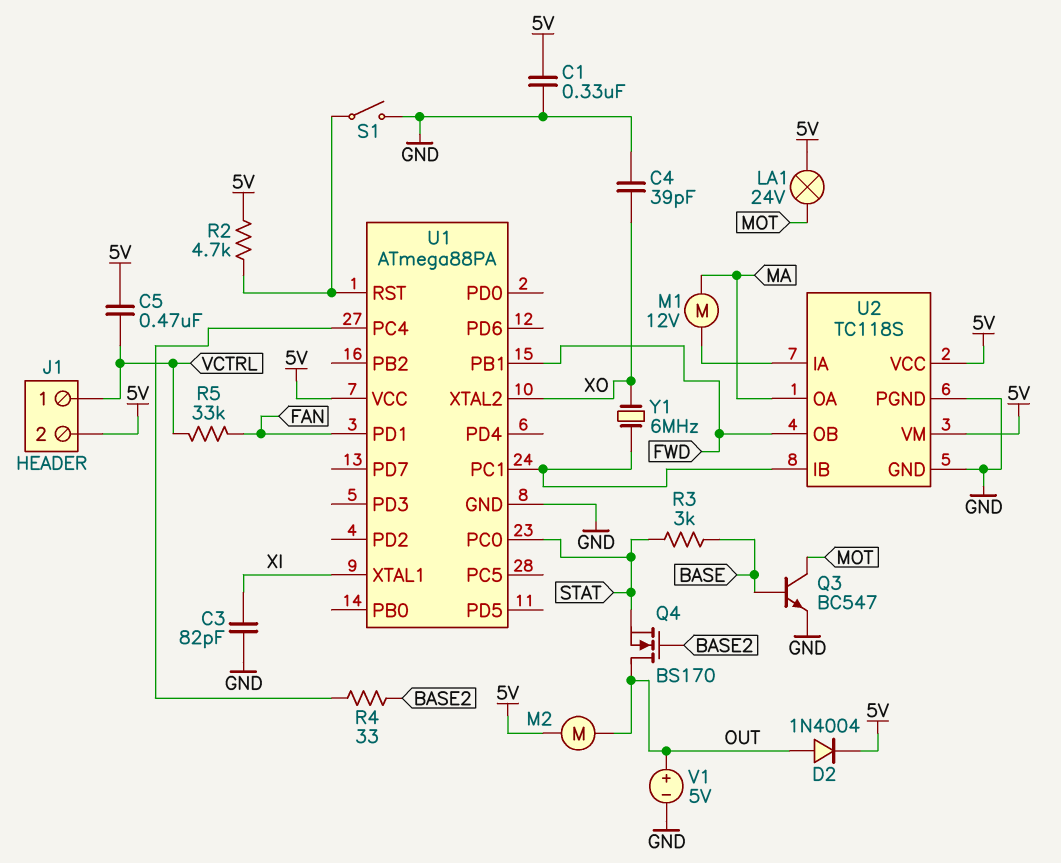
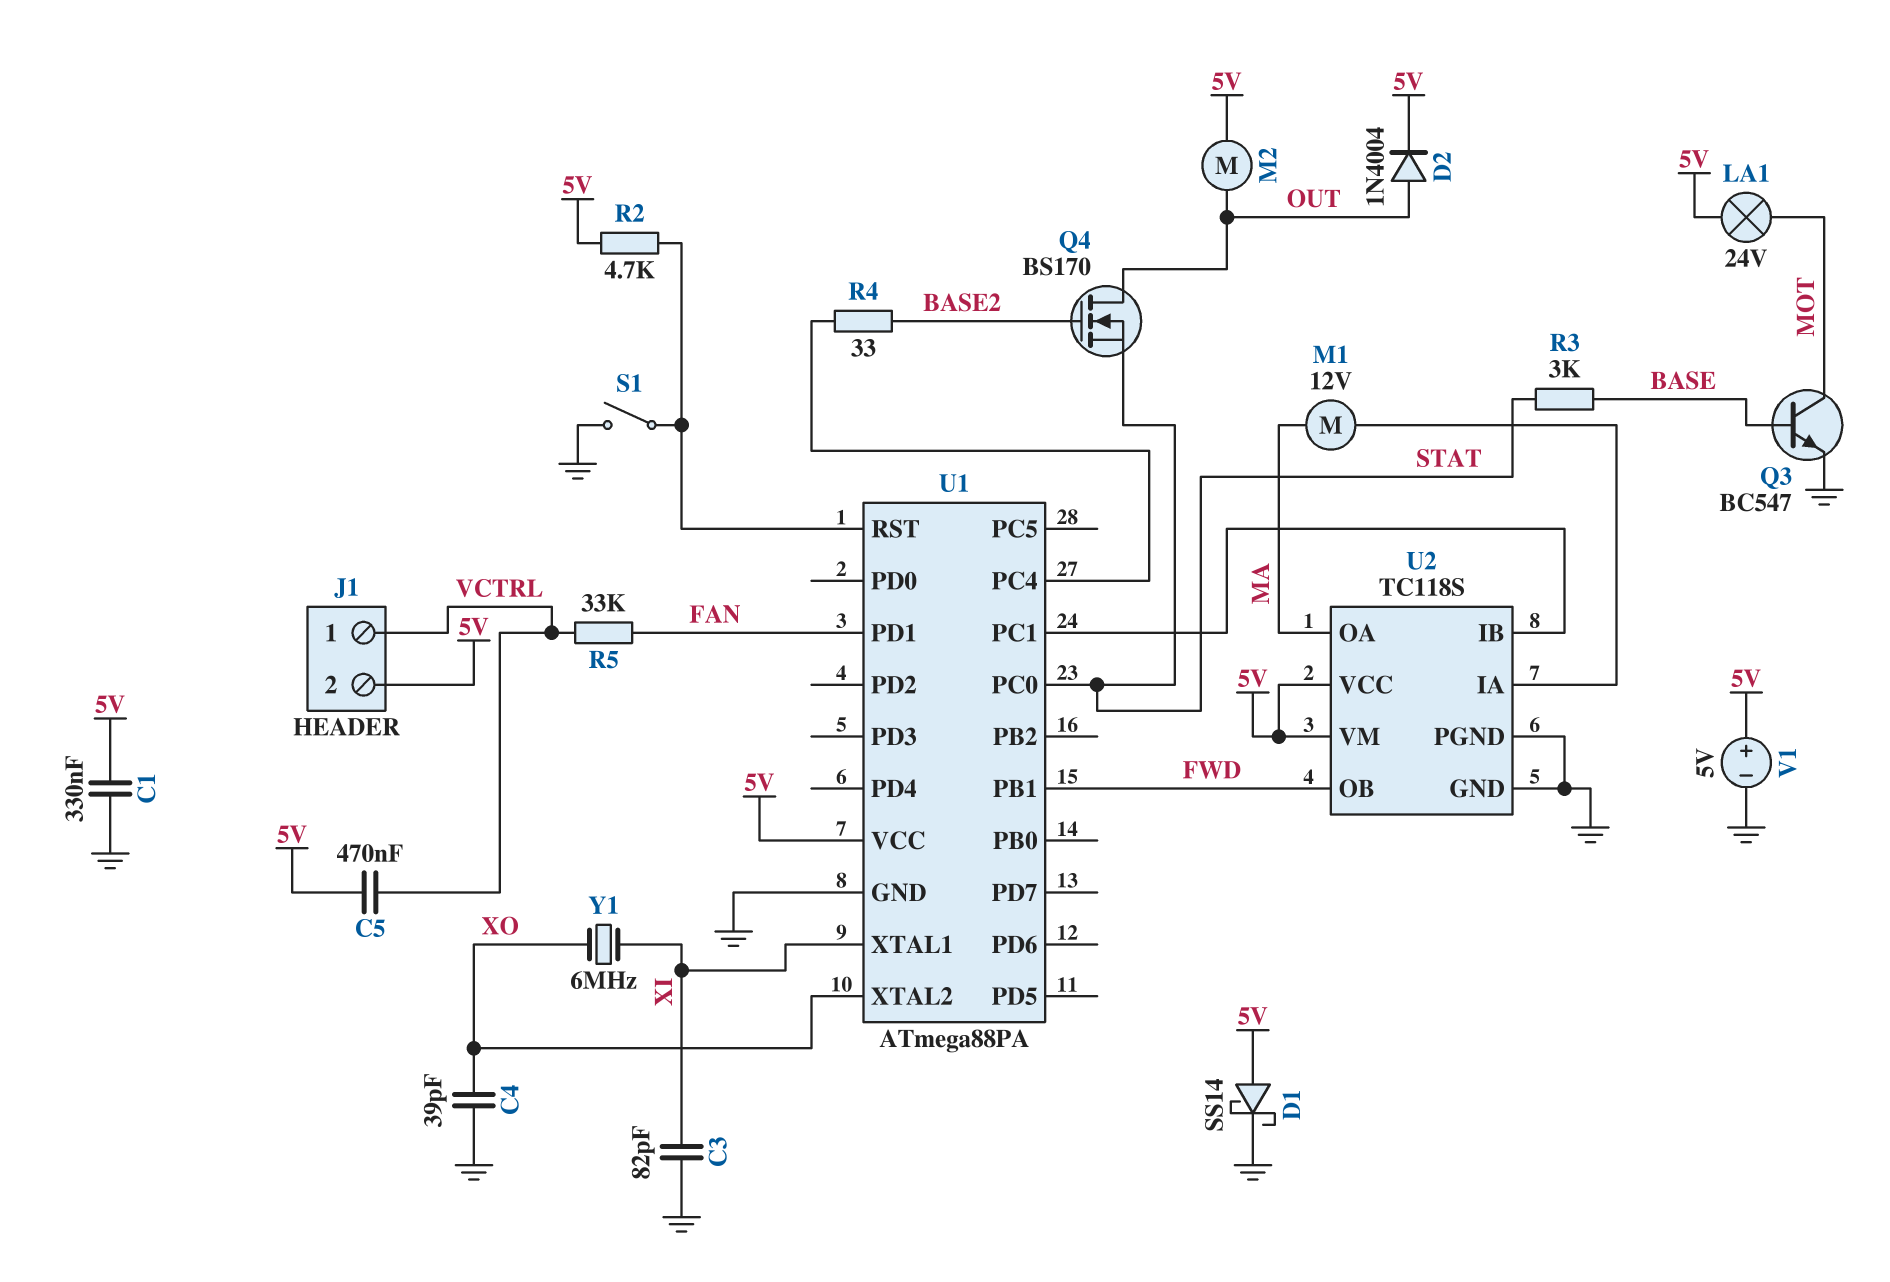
D1: none -> schottky SS14 (A 5V, K GND)
V1: 5V (plus OUT, minus GND) -> 5V (plus 5V, minus GND)
Y1: 6MHz (U1/PC1, XO) -> 6MHz (XI, XO)

